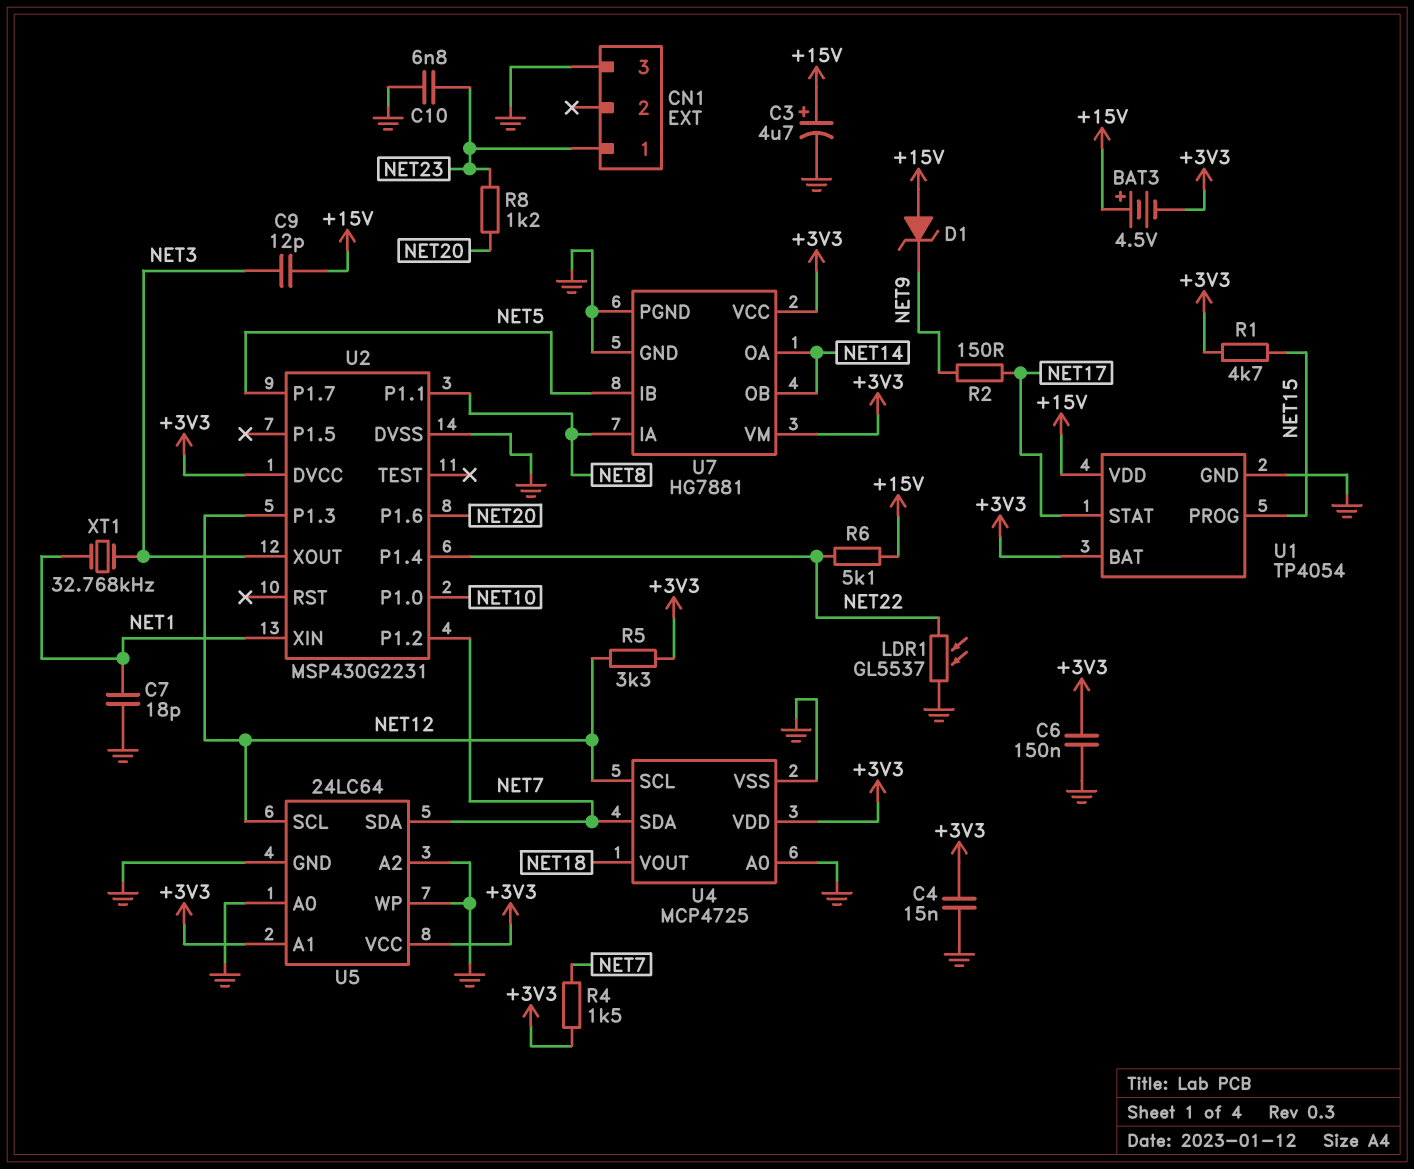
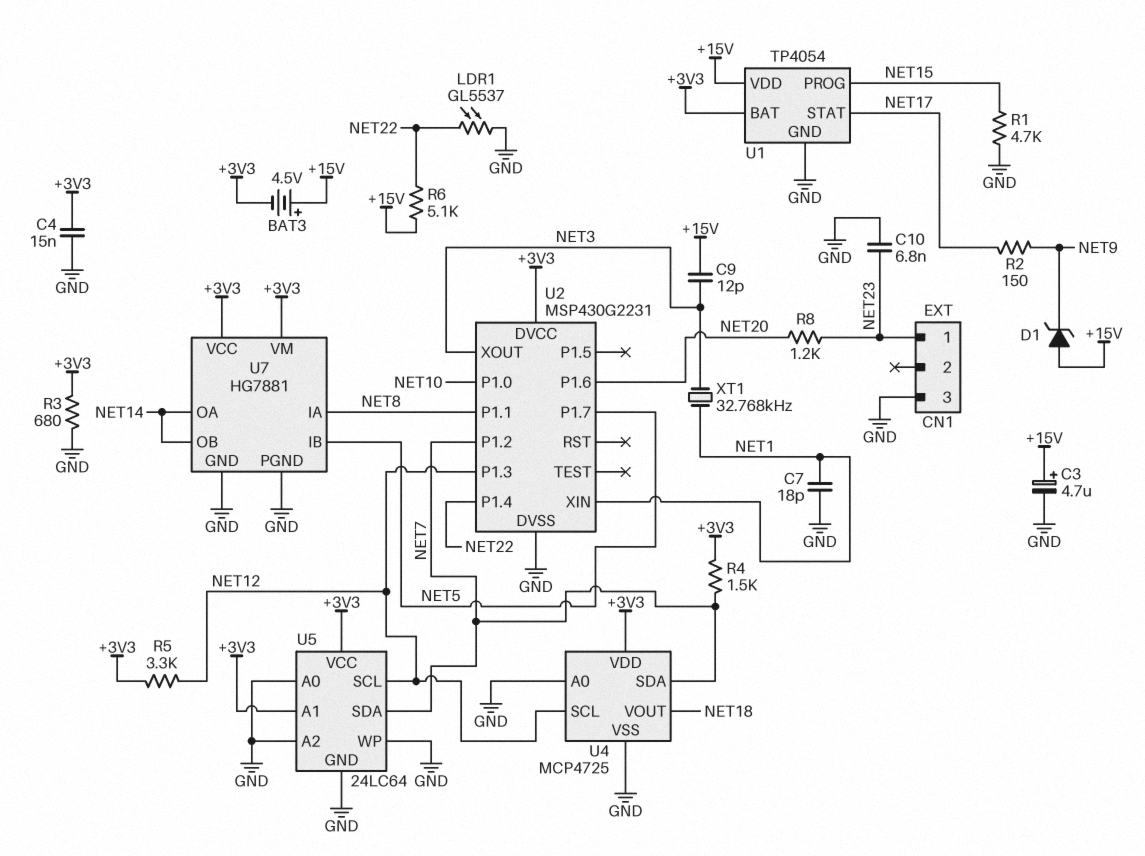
C6: 150nF (+3V3, GND) -> none
R1: 4.7k (+3V3, NET15) -> 4.7k (GND, NET15)
R3: none -> 680 (+3V3, GND)

